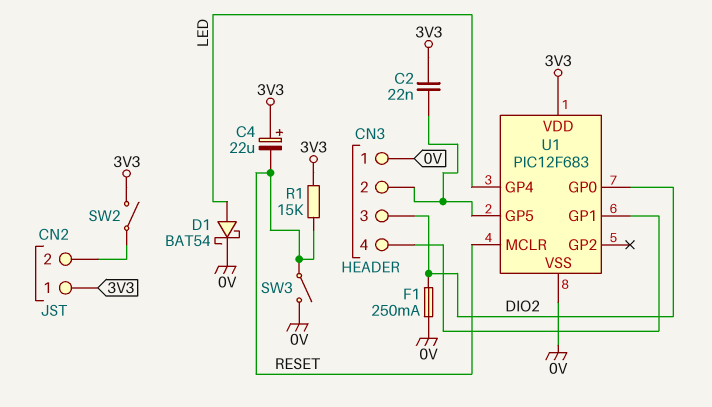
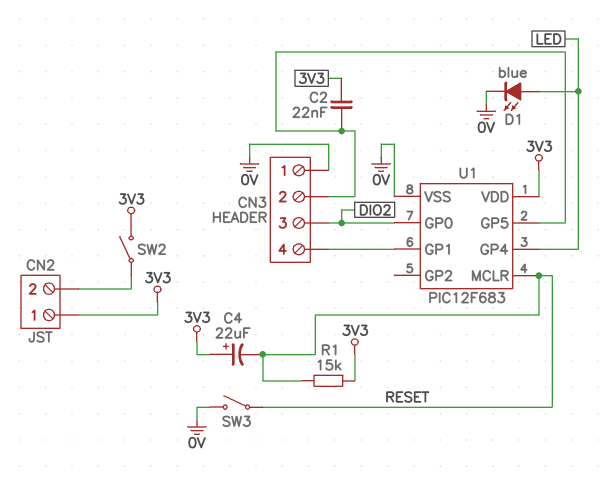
D1: schottky BAT54 (A LED, K 0V) -> LED blue (A LED, K 0V)
F1: 250mA (0V, DIO2) -> none

